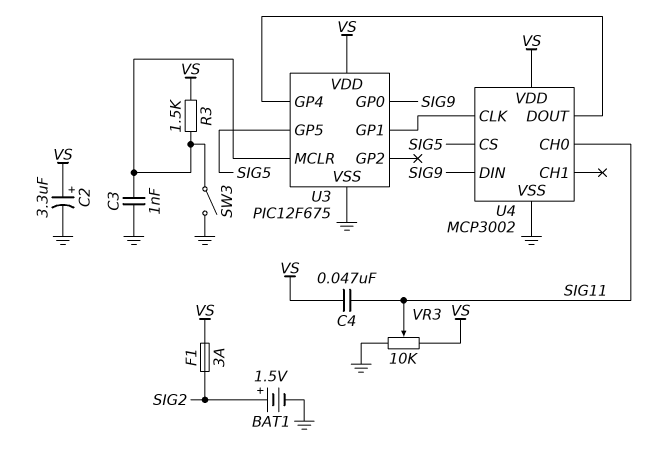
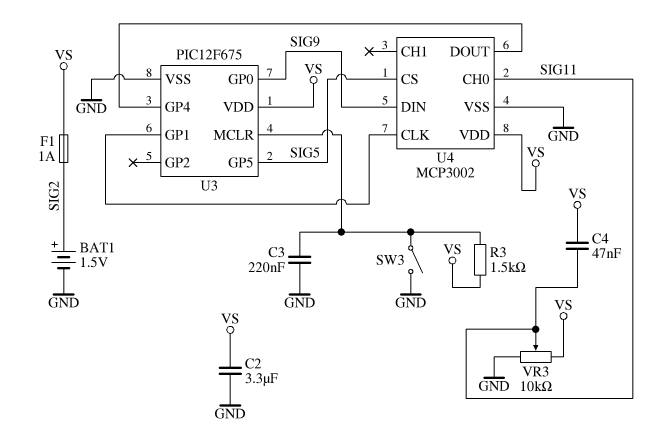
C2: 3.3uF (plus VS, minus GND) -> 3.3uF (GND, VS)
C3: 1nF (GND, U3/MCLR) -> 220nF (GND, U3/MCLR)
F1: 3A (SIG2, VS) -> 1A (SIG2, VS)

